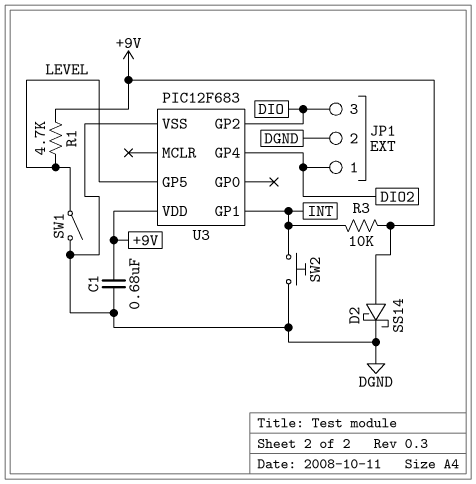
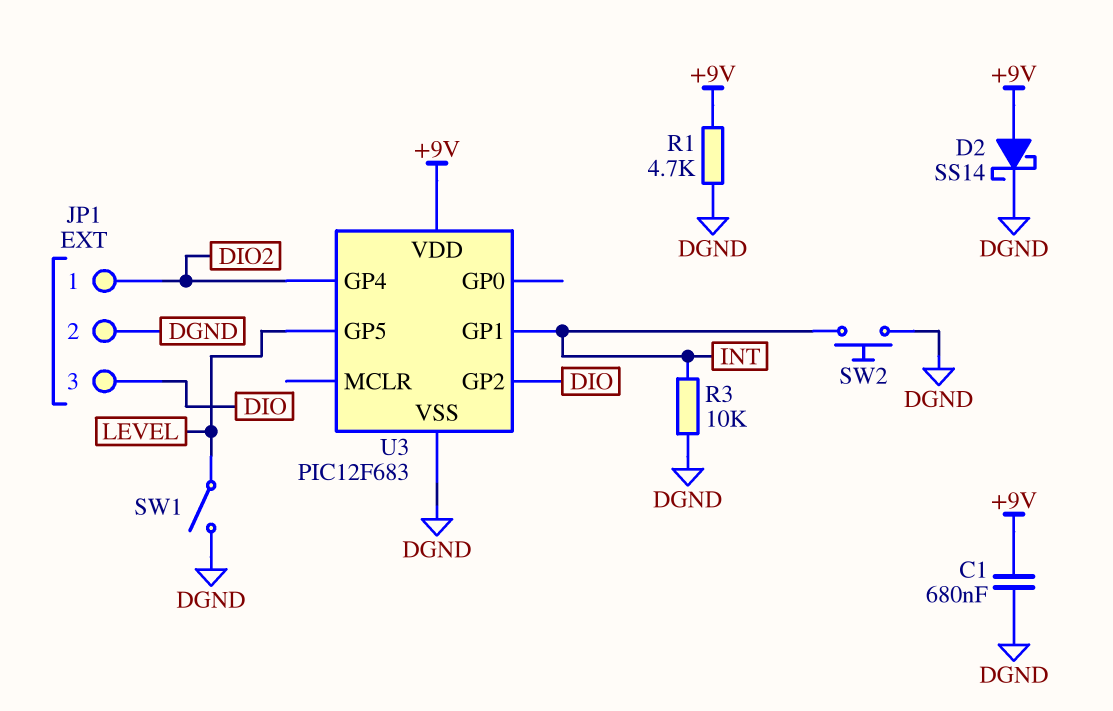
R1: 4.7k (+9V, LEVEL) -> 4.7k (+9V, DGND)
R3: 10k (+9V, INT) -> 10k (DGND, INT)

